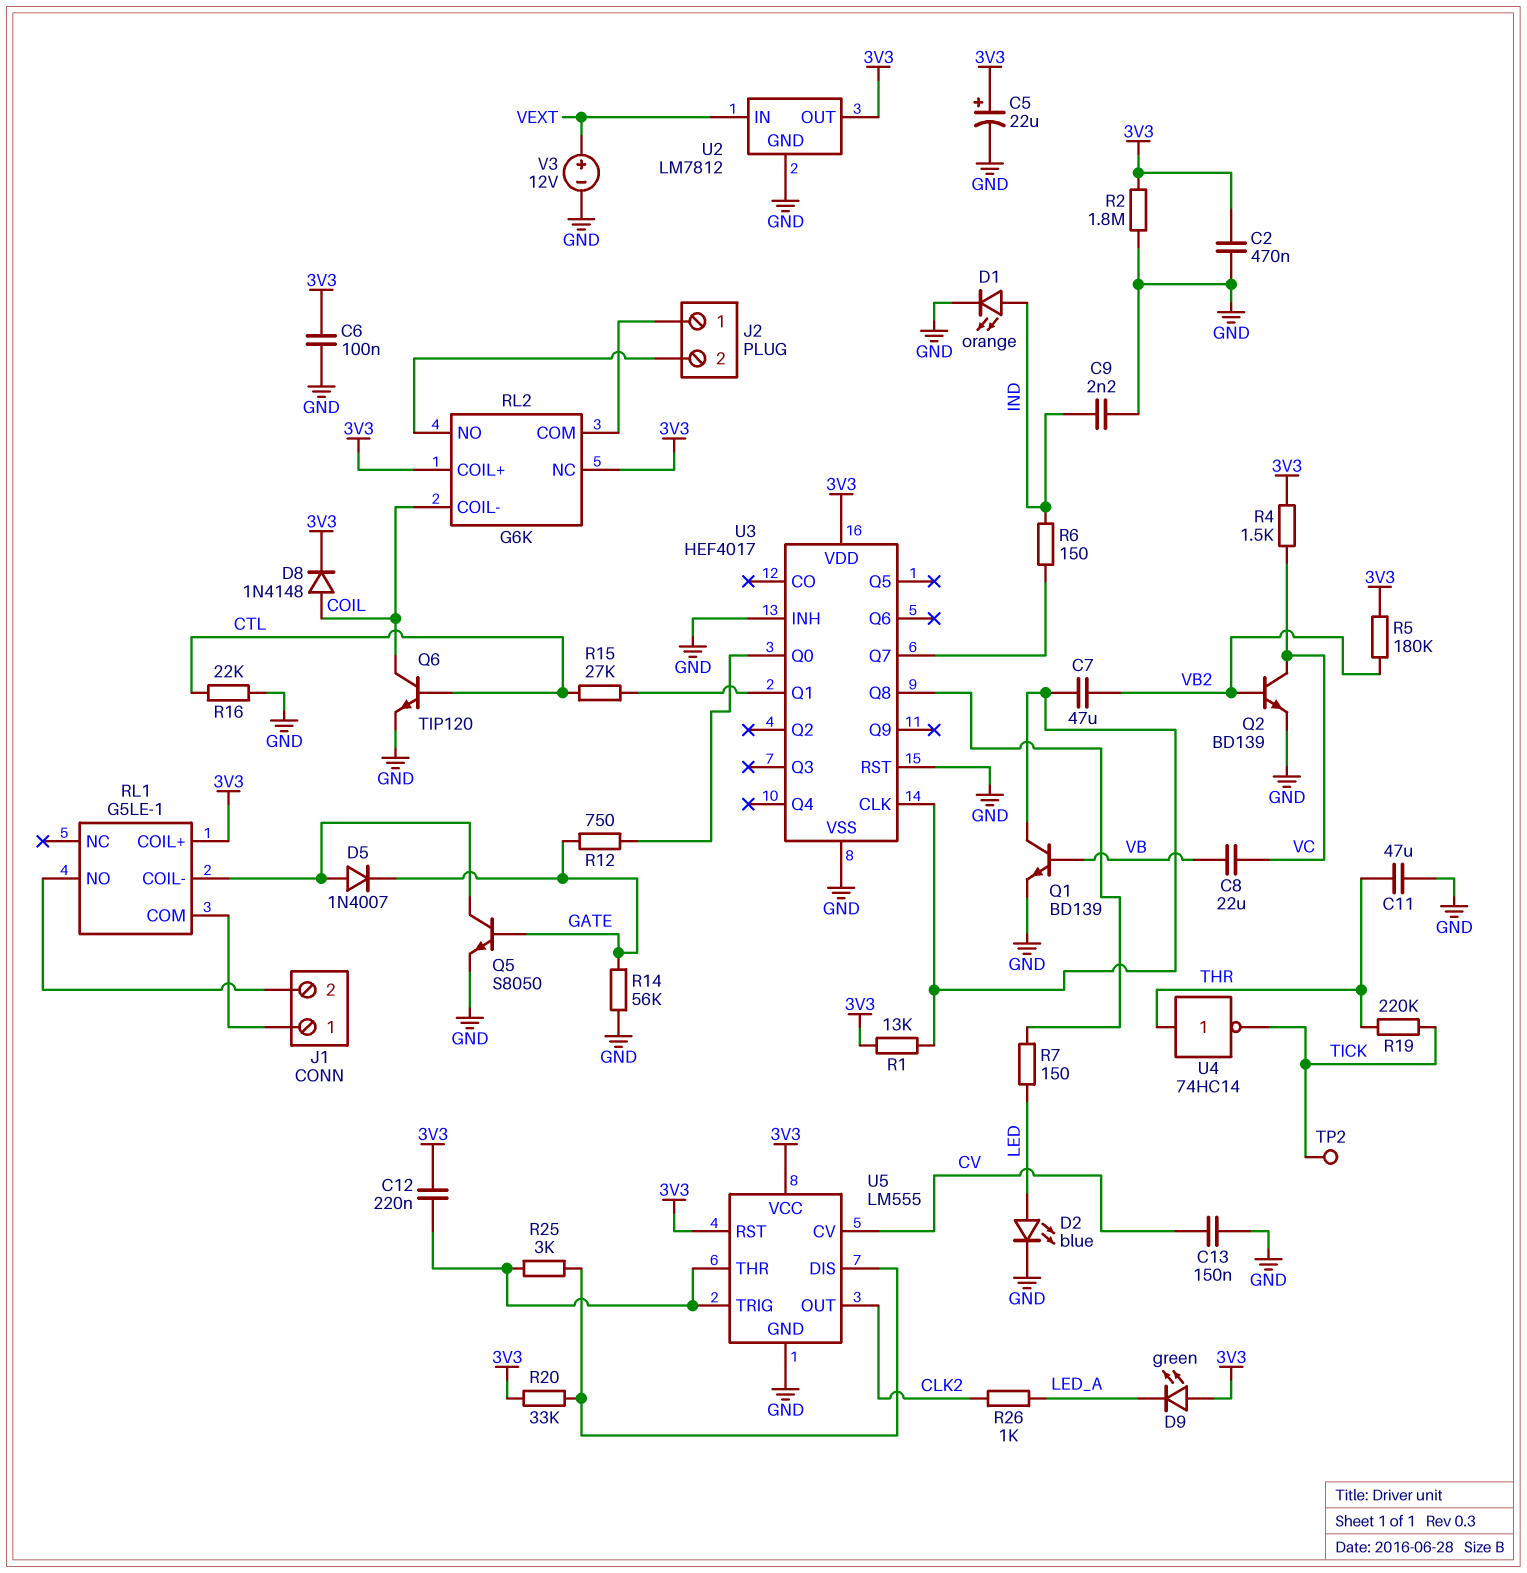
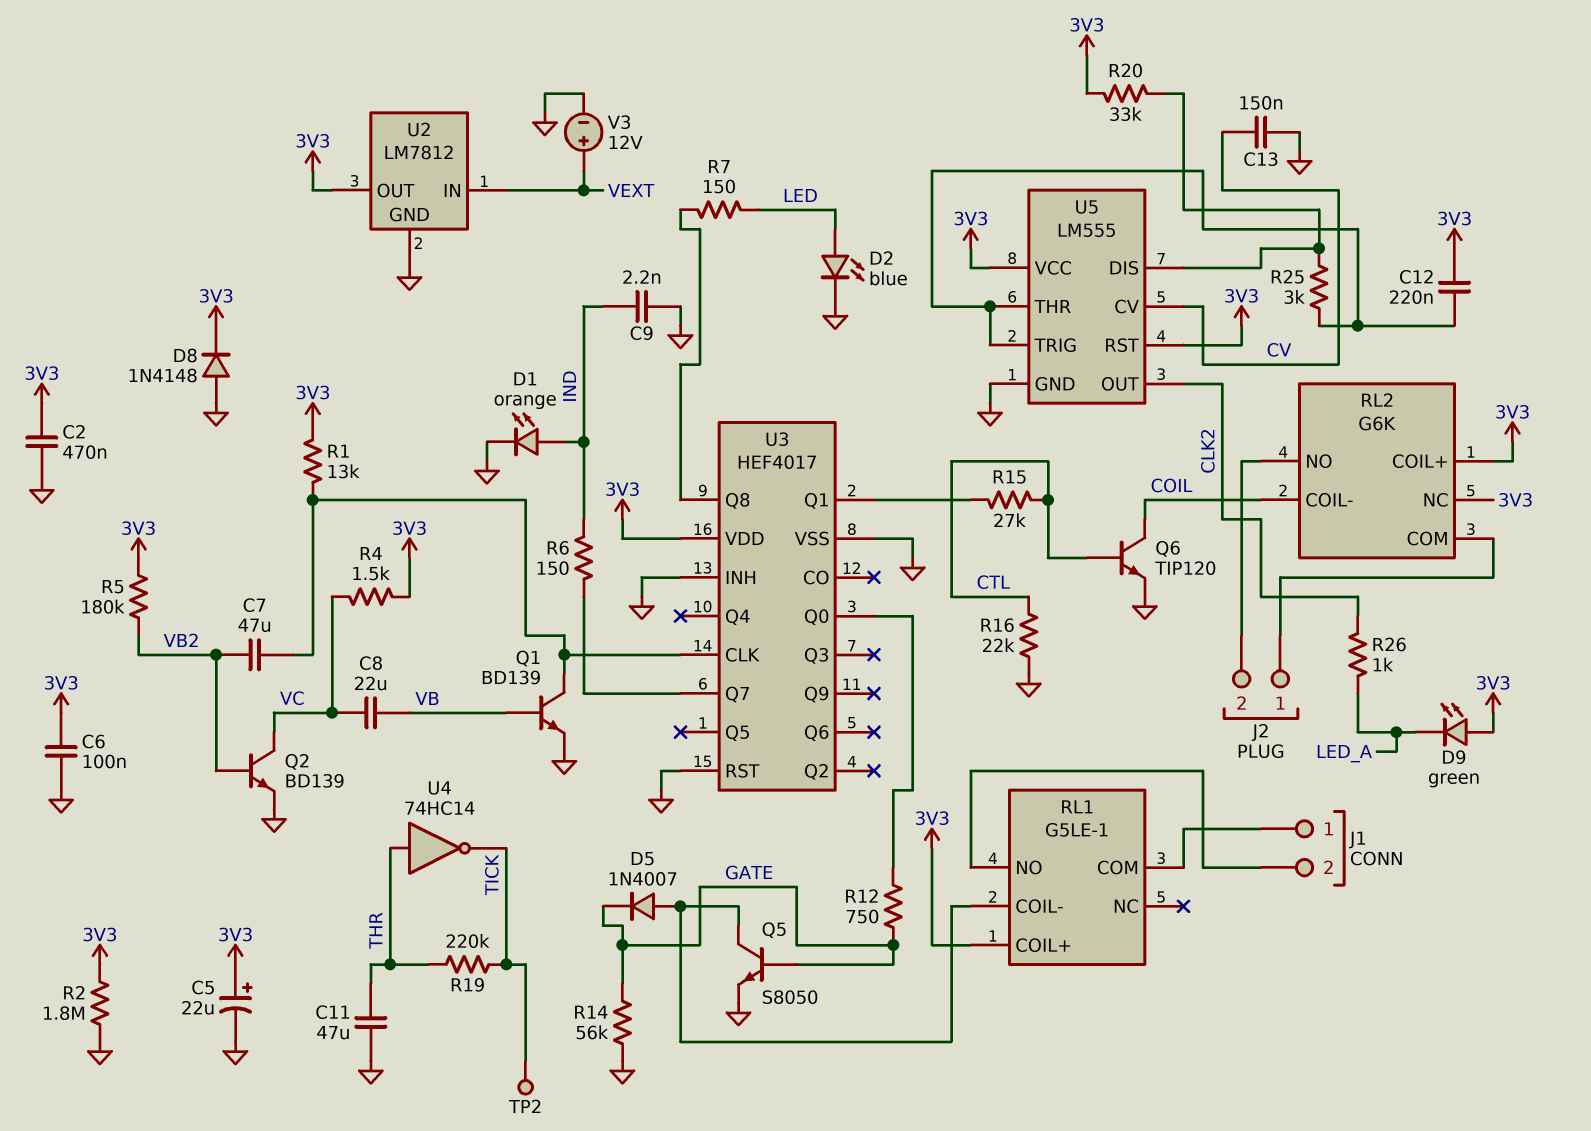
D8: diode 1N4148 (A COIL, K 3V3) -> diode 1N4148 (A GND, K 3V3)

